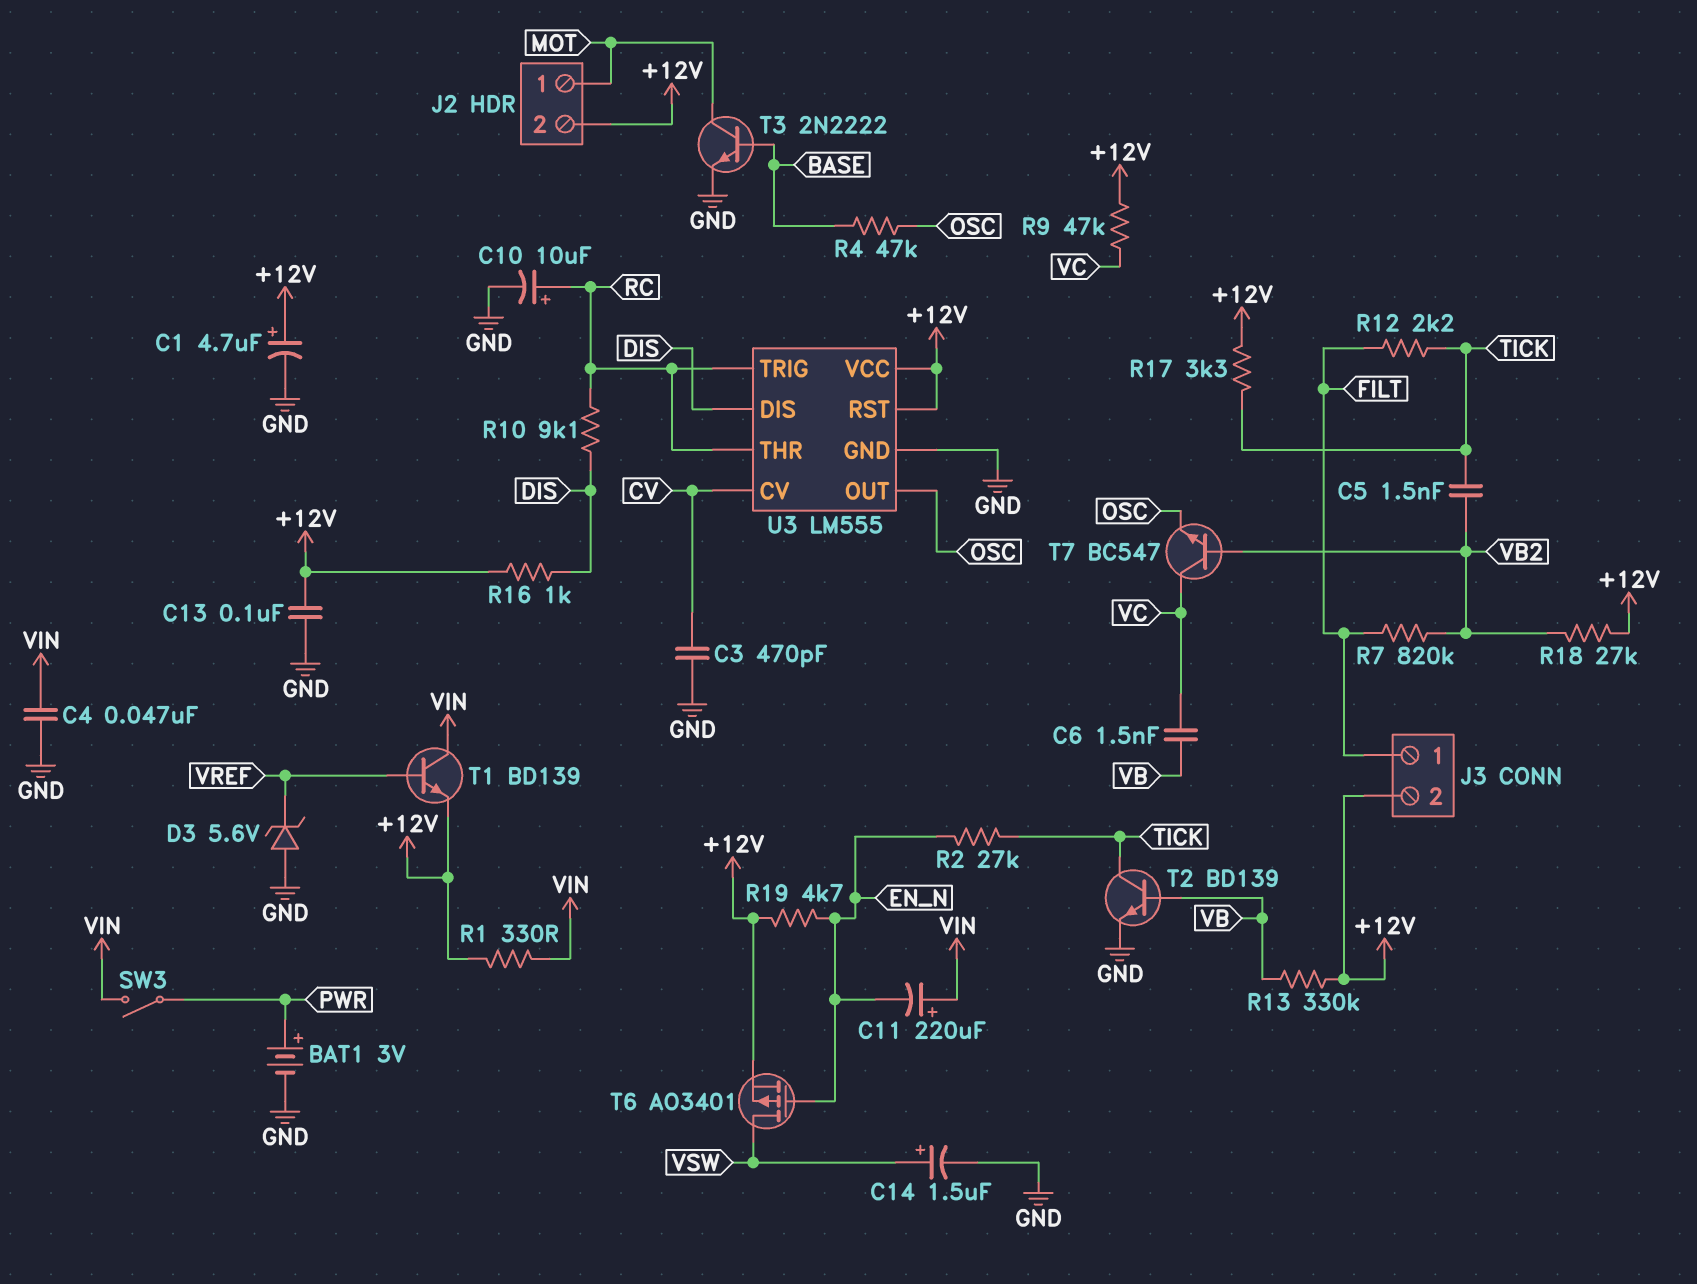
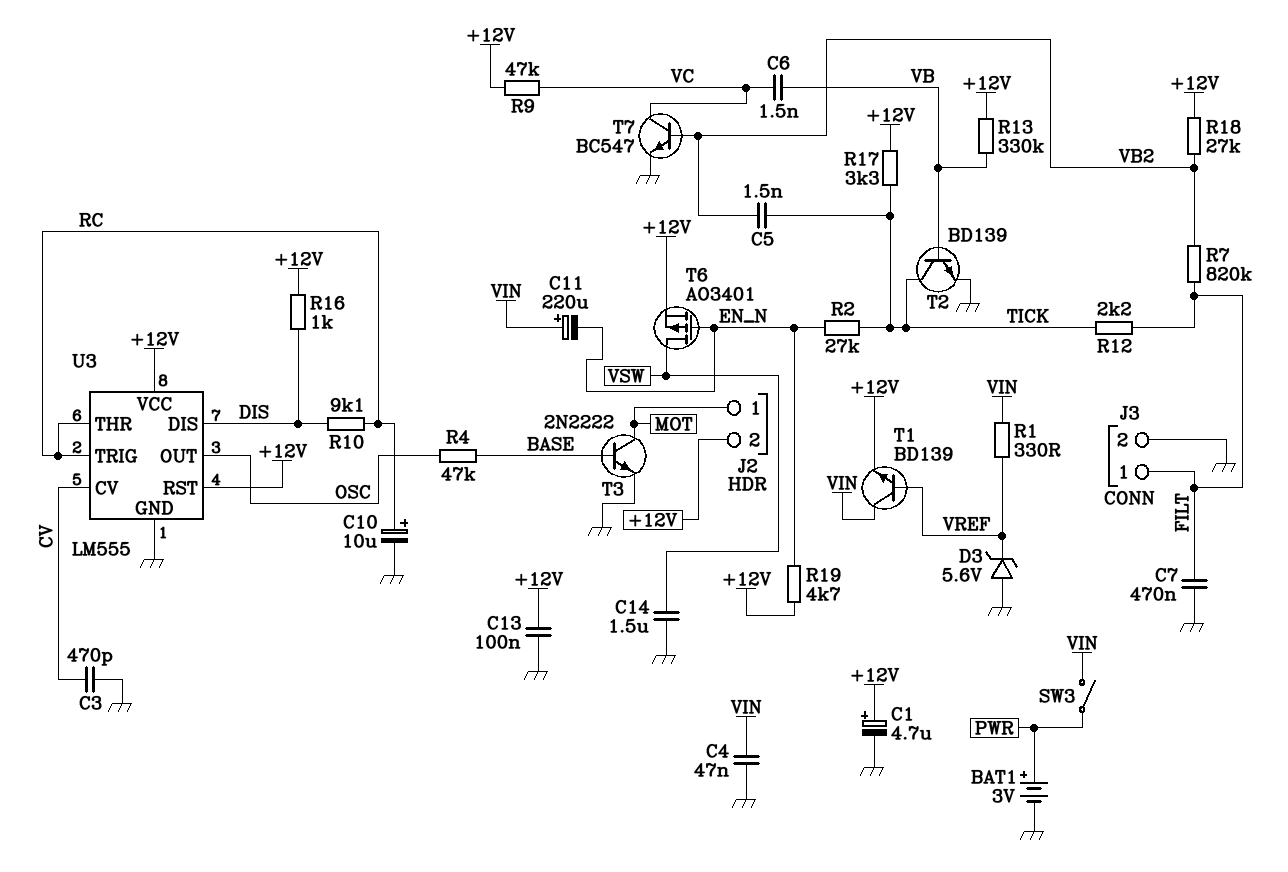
C7: none -> 470nF (FILT, GND)
C14: 1.5uF (plus VSW, minus GND) -> 1.5uF (GND, VSW)
J3 pin 2: +12V -> GND
R1: 330 (+12V, VIN) -> 330 (VIN, VREF)
T7: NPN BC547 (B VB2, C VC, E OSC) -> NPN BC547 (B VB2, C VC, E GND)

